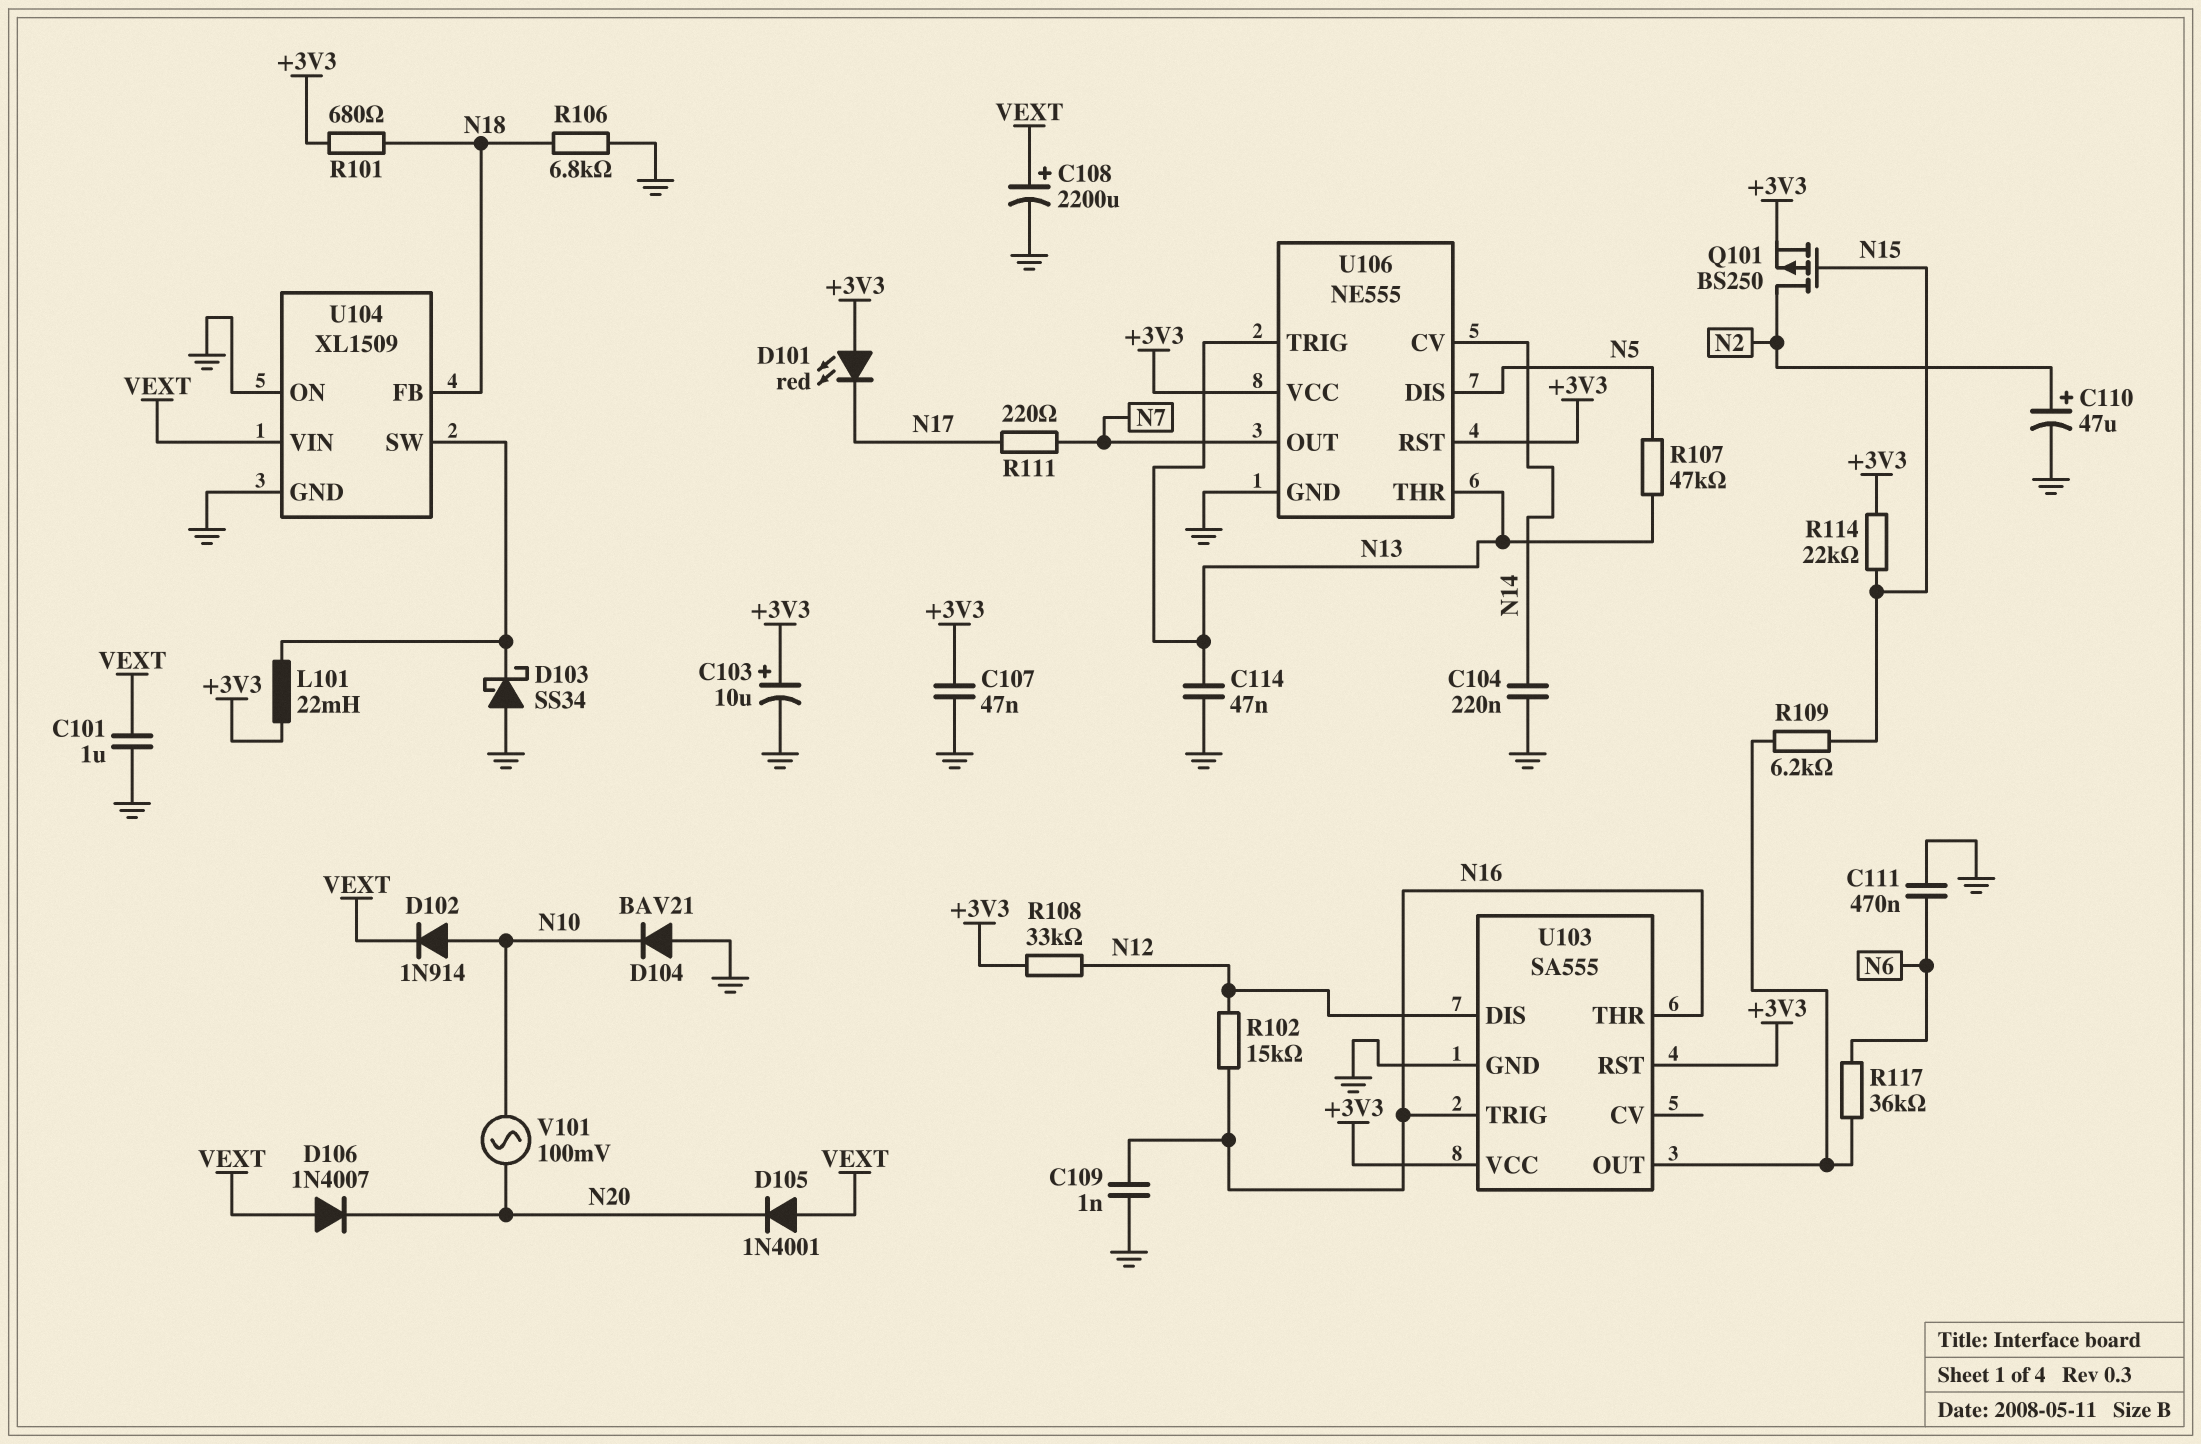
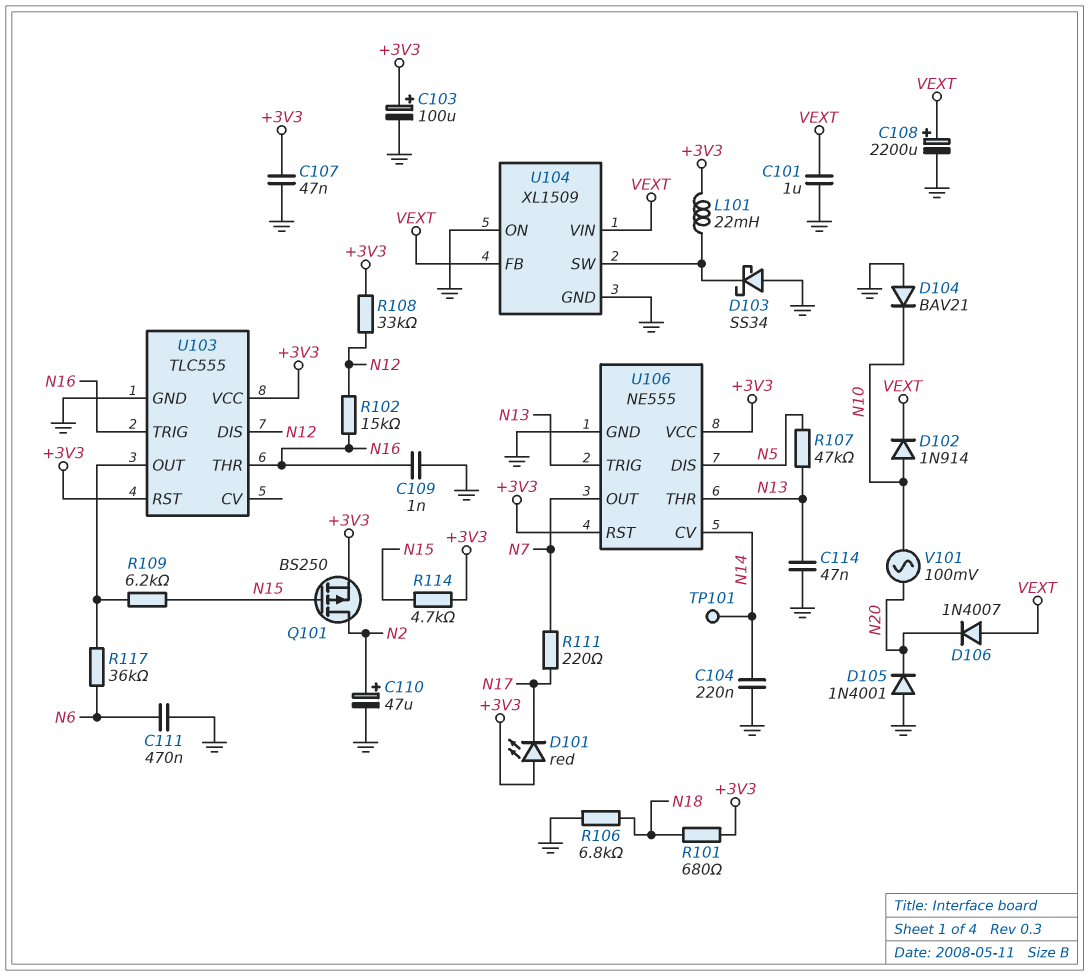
C103: 10uF (plus +3V3, minus GND) -> 100uF (plus +3V3, minus GND)
D105: diode 1N4001 (A VEXT, K N20) -> diode 1N4001 (A GND, K N20)
R114: 22k (+3V3, N15) -> 4.7k (+3V3, N15)
TP101: none -> test point (N14)
U103: SA555 -> TLC555
U104 pin FB: N18 -> VEXT

